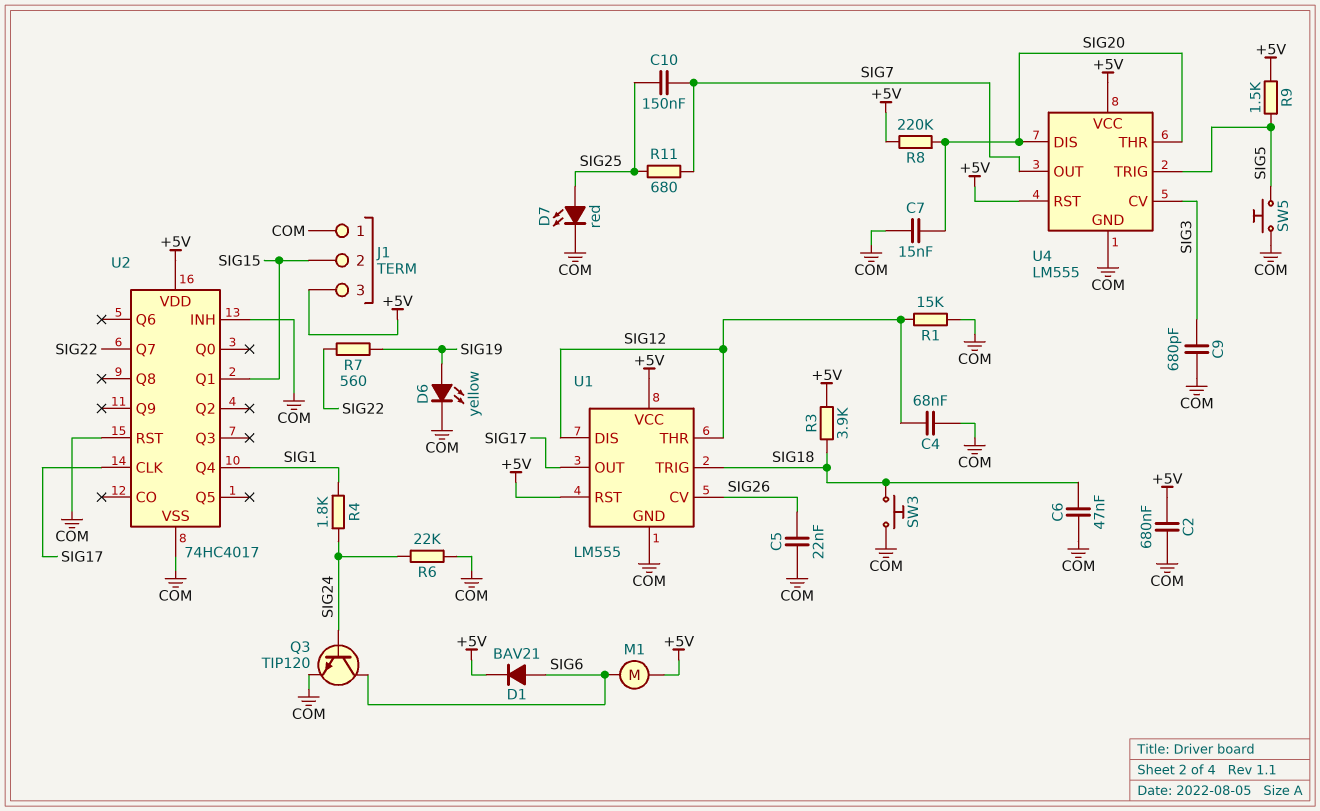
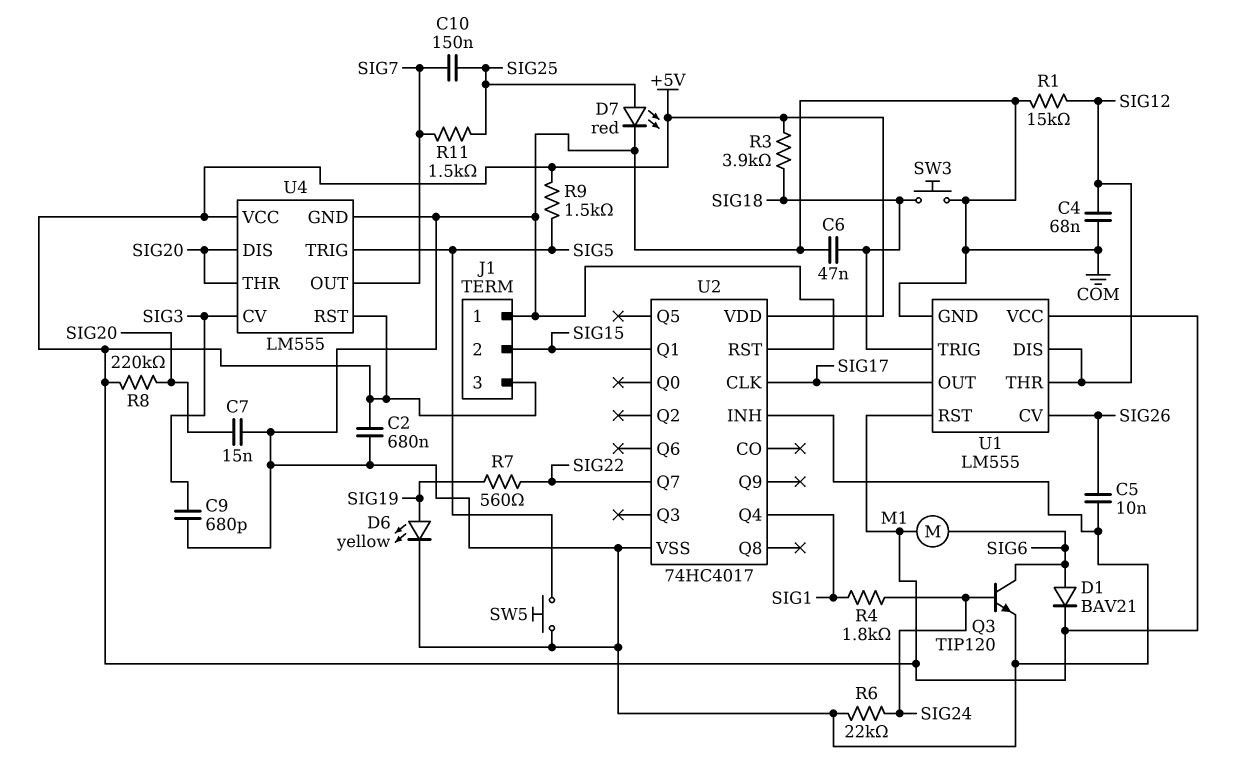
C5: 22nF (COM, SIG26) -> 10nF (COM, SIG26)
R11: 680 (SIG7, SIG25) -> 1.5k (SIG7, SIG25)

